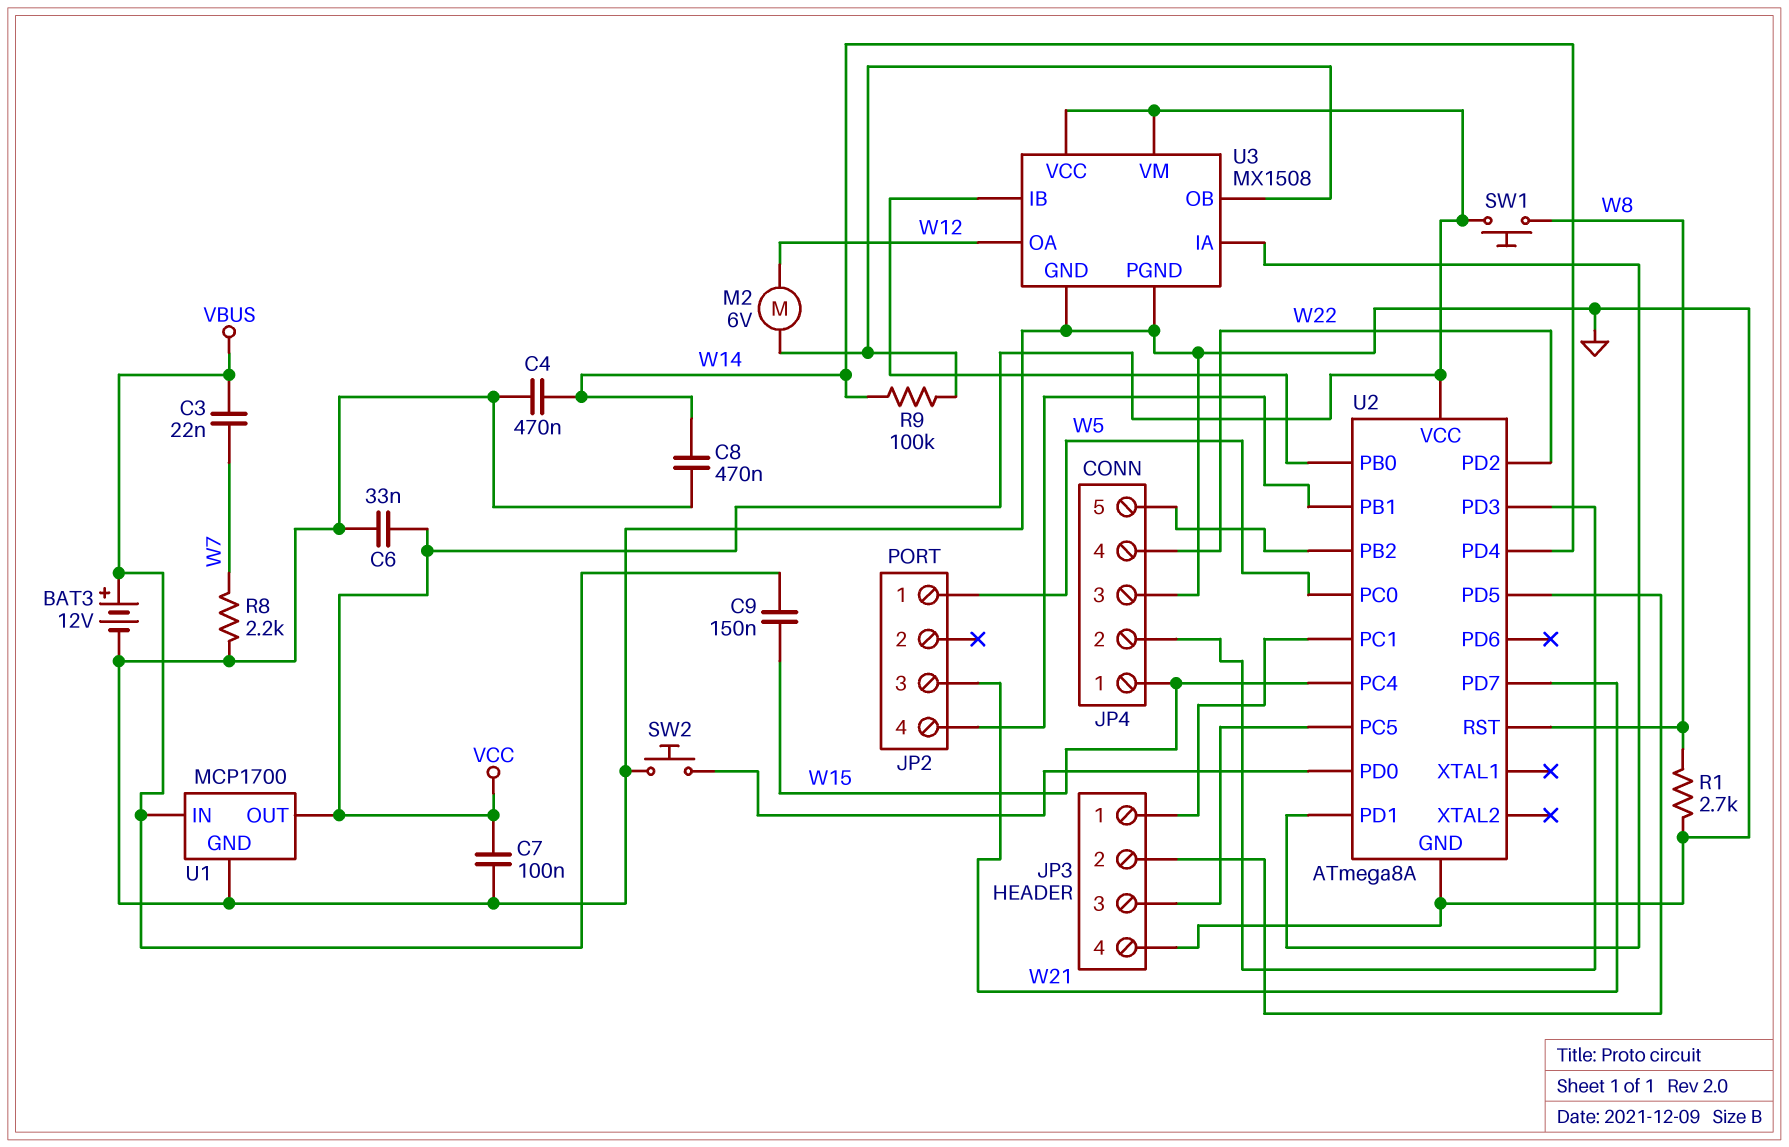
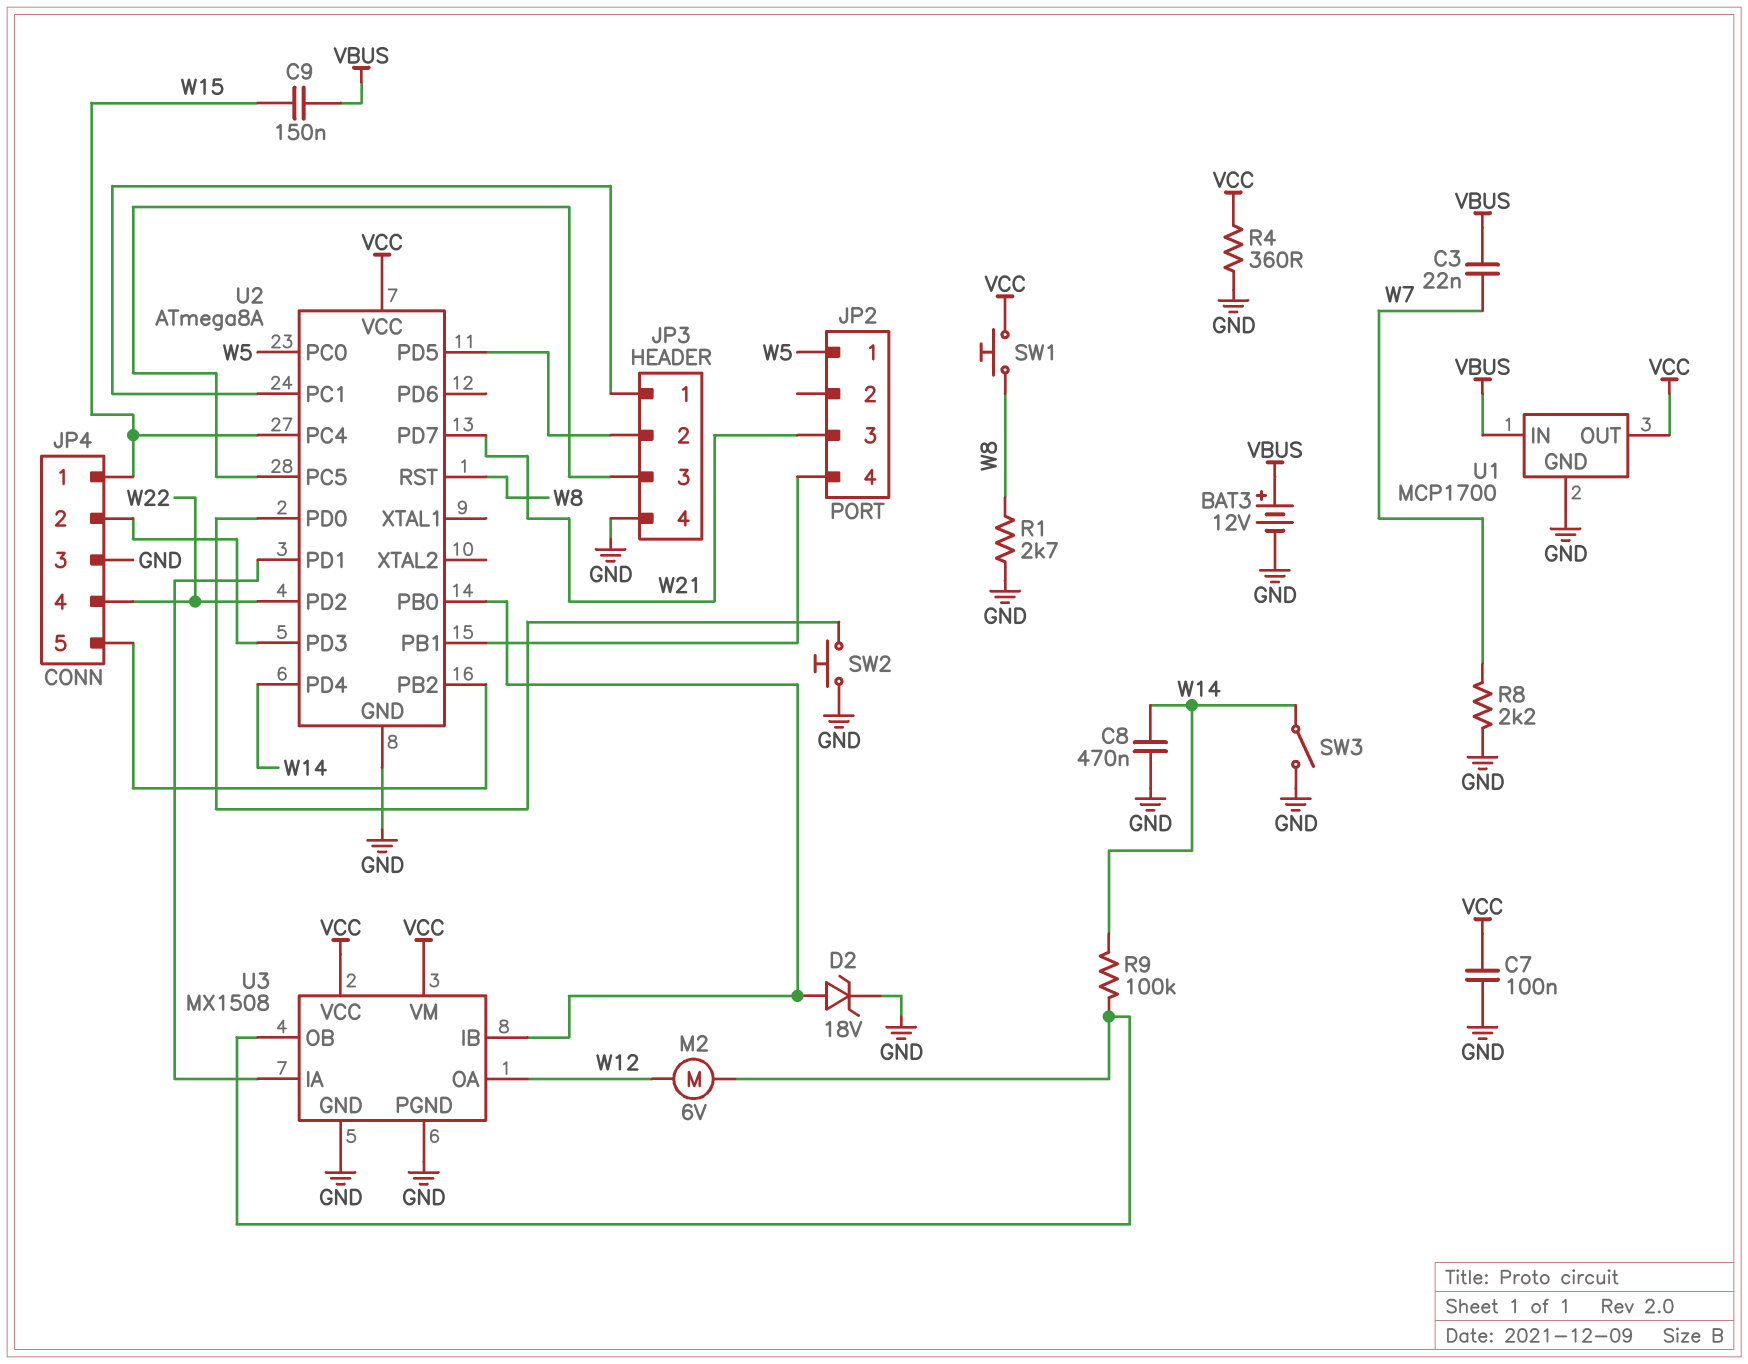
C4: 470nF (GND, W14) -> none
C6: 33nF (GND, VCC) -> none
D2: none -> zener 18V (A U2/PB0, K GND)
R4: none -> 360 (GND, VCC)
SW3: none -> switch (GND, W14)

